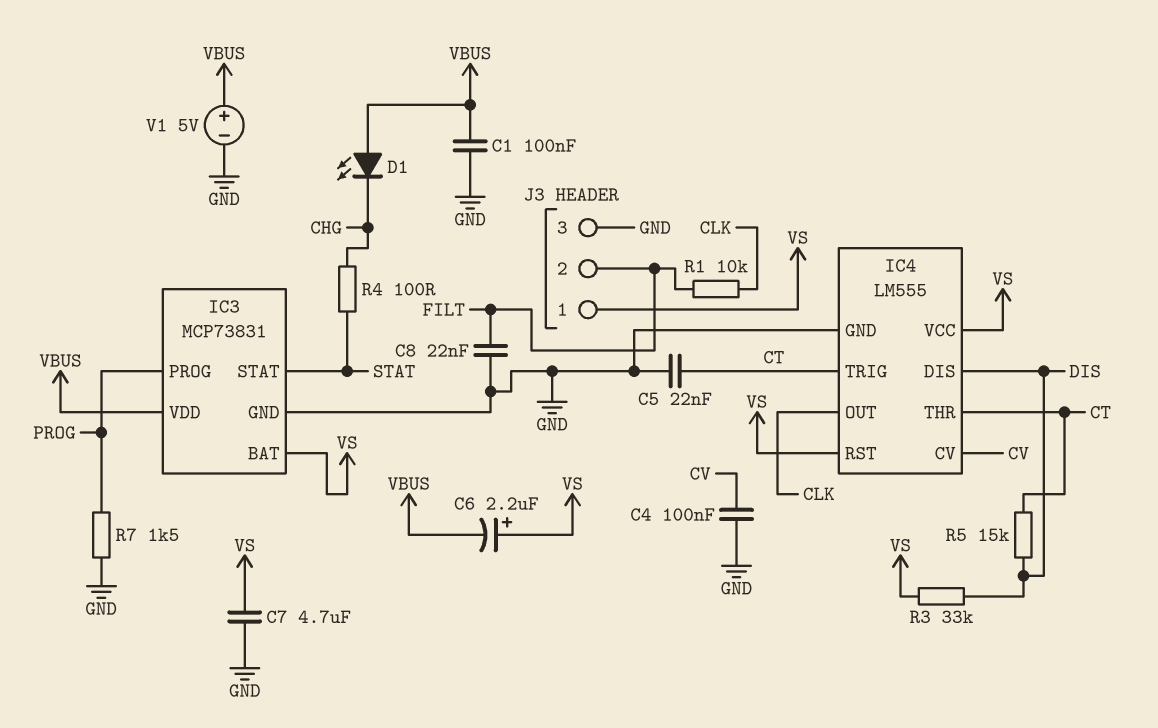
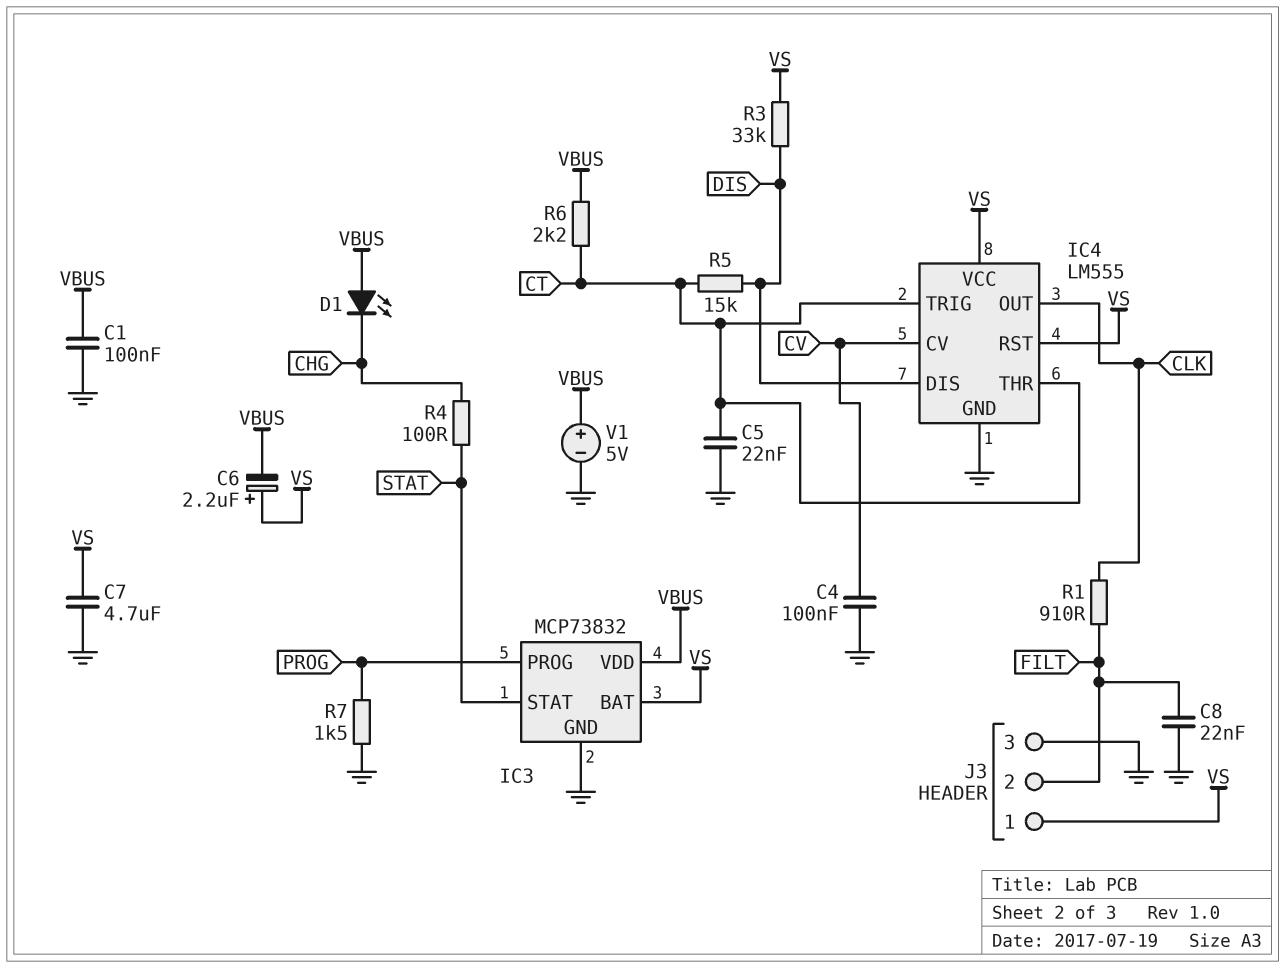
IC3: MCP73831 -> MCP73832
R1: 10k (CLK, FILT) -> 910 (CLK, FILT)
R6: none -> 2.2k (CT, VBUS)

